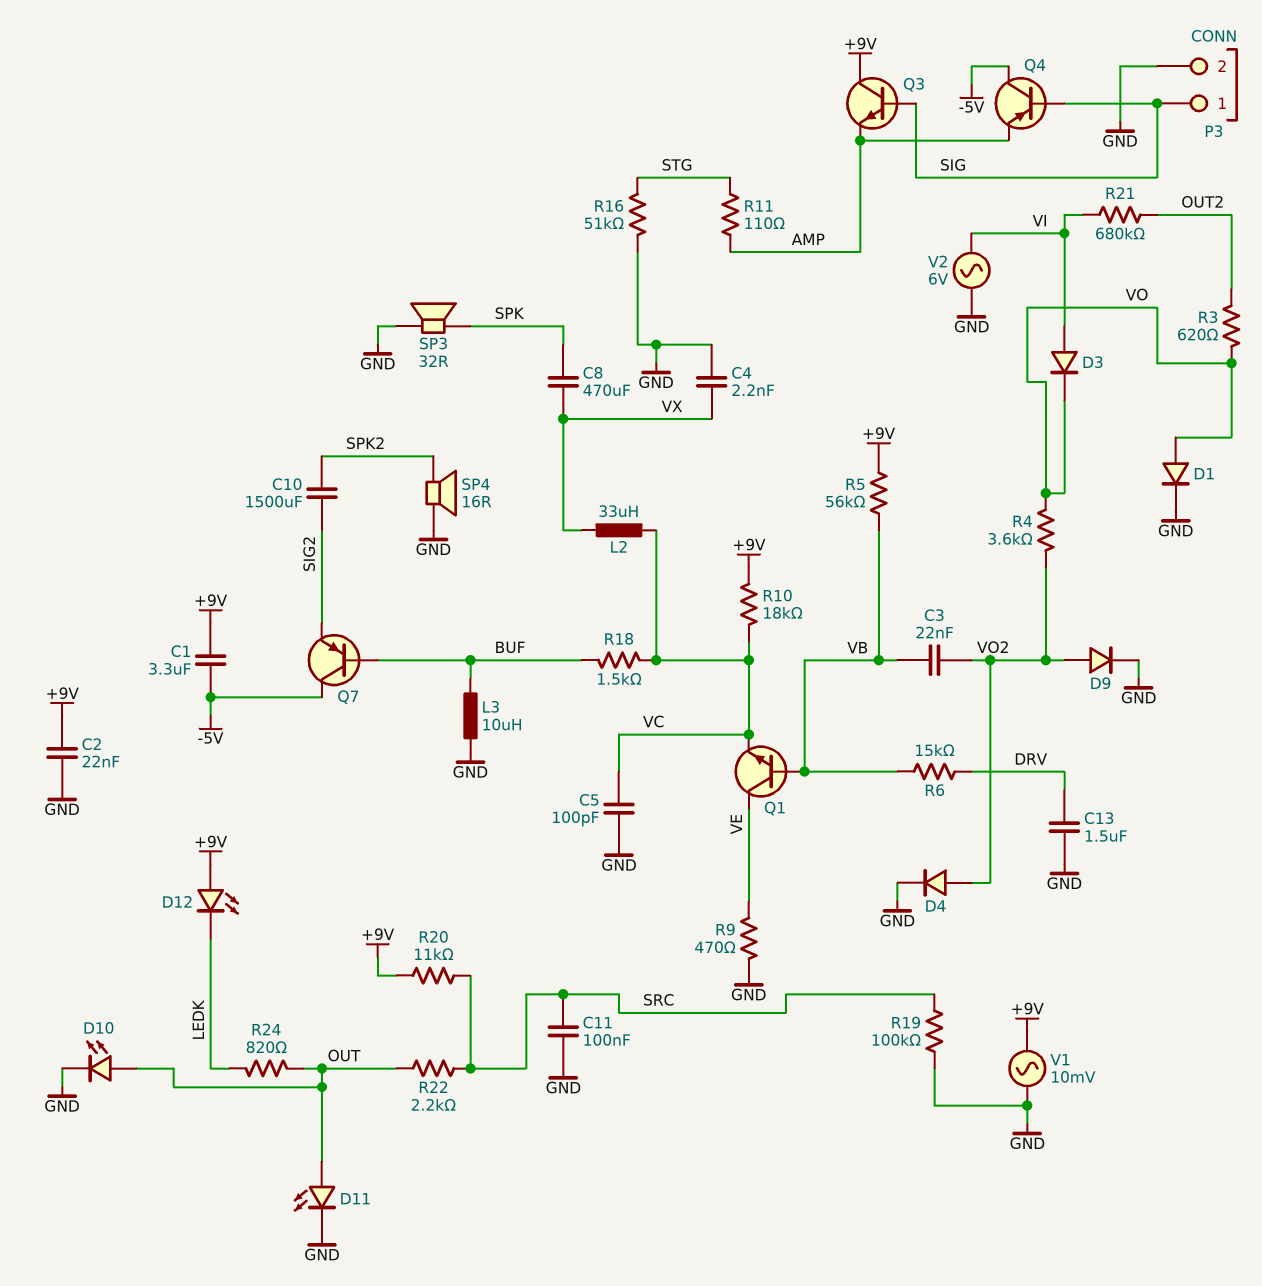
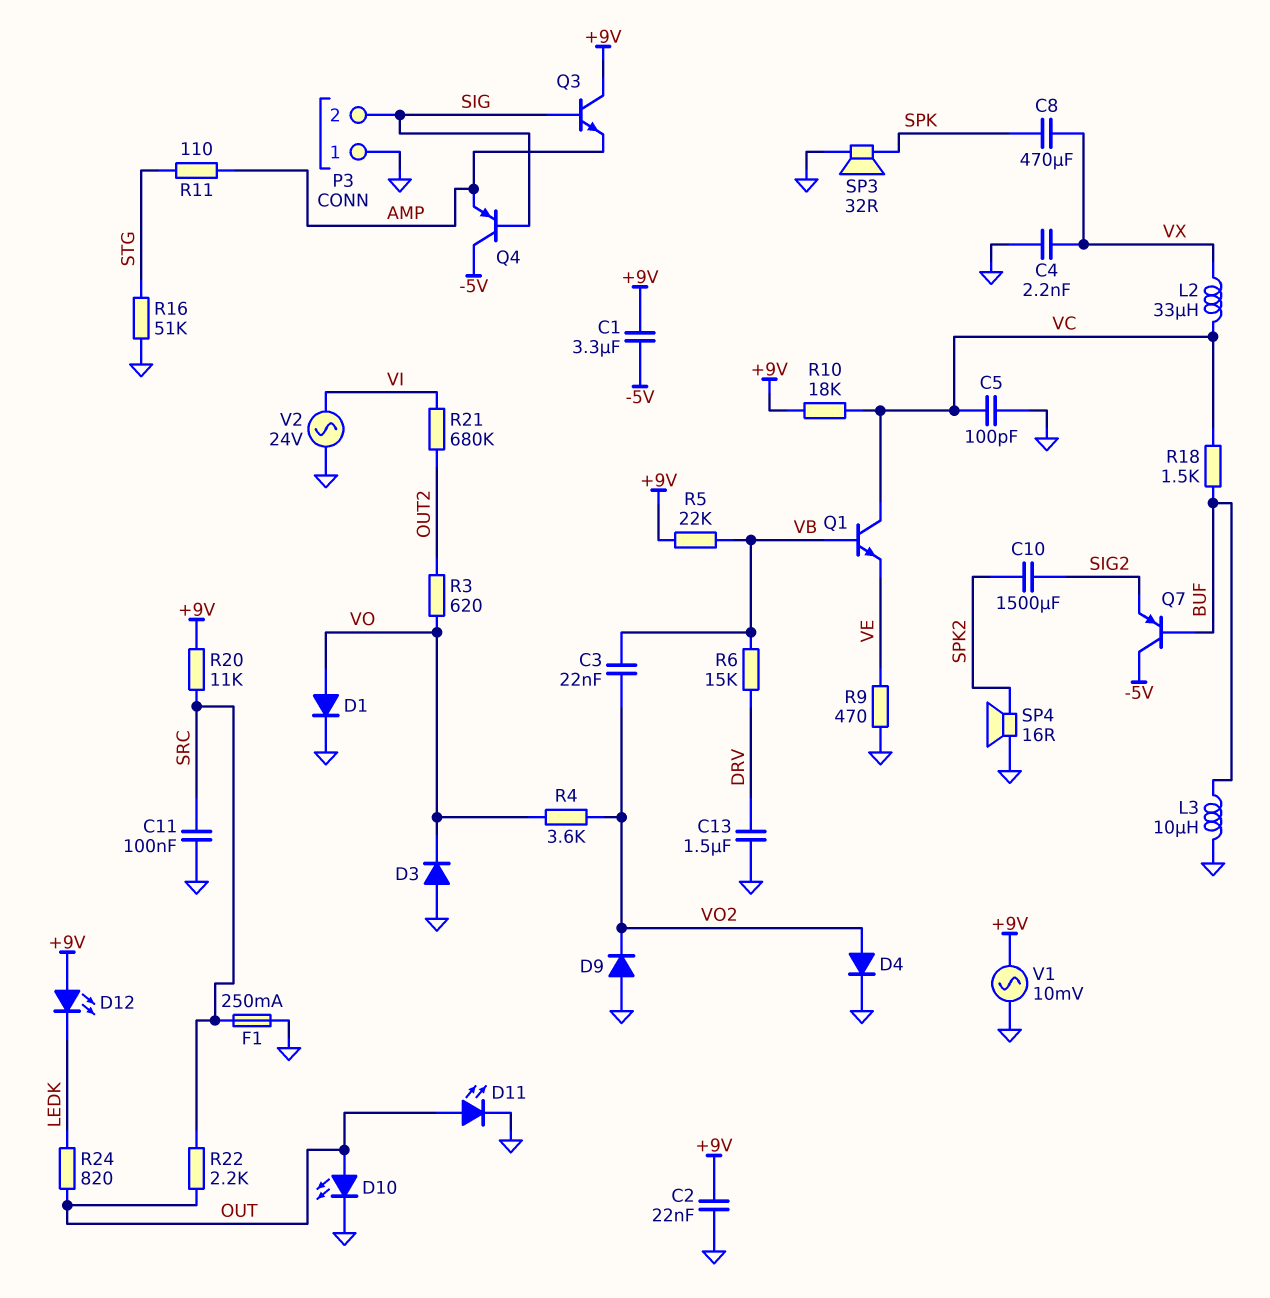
D3: diode (A VI, K VO) -> diode (A GND, K VO)
D9: diode (A VO2, K GND) -> diode (A GND, K VO2)
F1: none -> 250mA (GND, SRC)
P3 pin 1: SIG -> GND
P3 pin 2: GND -> SIG
Q1: NPN (B VB, C VE, E VC) -> NPN (B VB, C VC, E VE)
R5: 56k (+9V, VB) -> 22k (+9V, VB)
R19: 100k (GND, SRC) -> none
V2: AC 6V (GND, VI) -> AC 24V (GND, VI)

